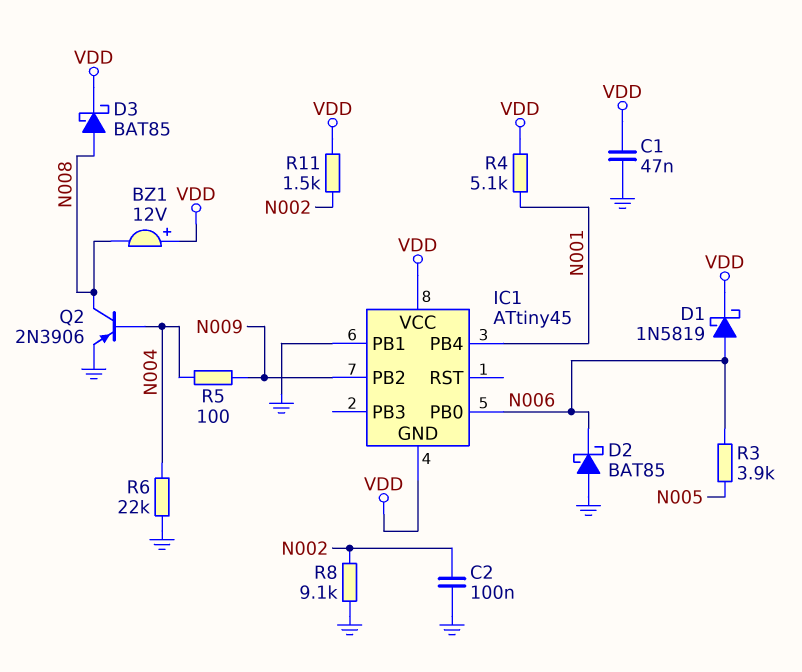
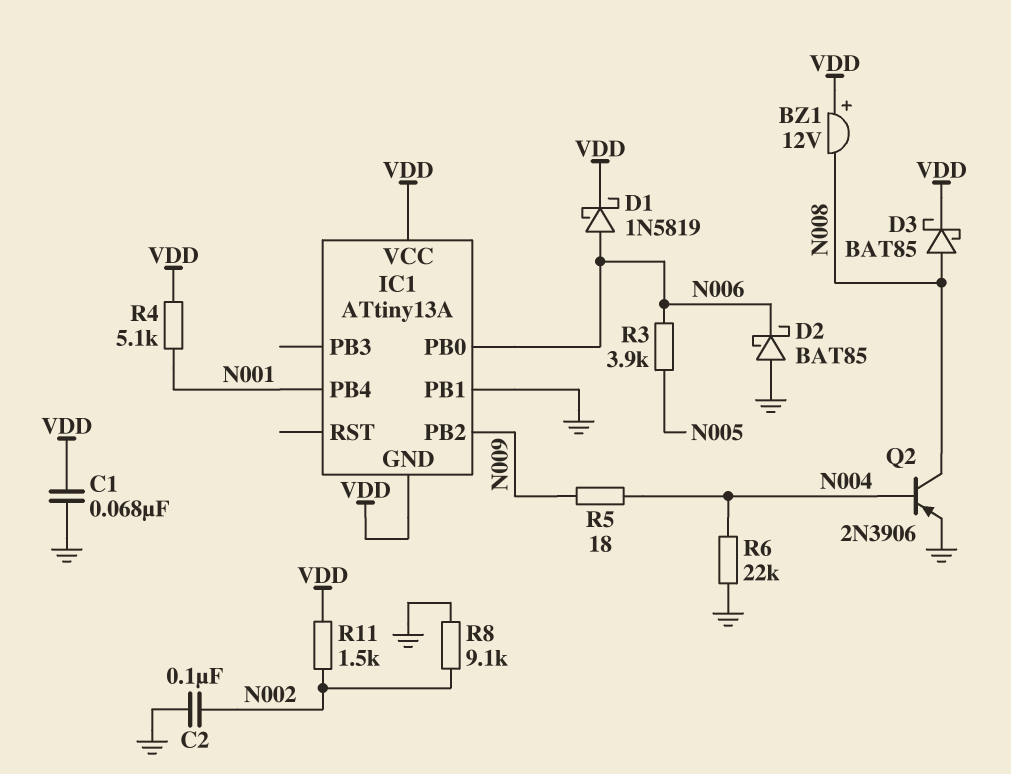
C1: 47nF (GND, VDD) -> 68nF (GND, VDD)
IC1: ATtiny45 -> ATtiny13A
R5: 100 (N004, N009) -> 18 (N004, N009)

